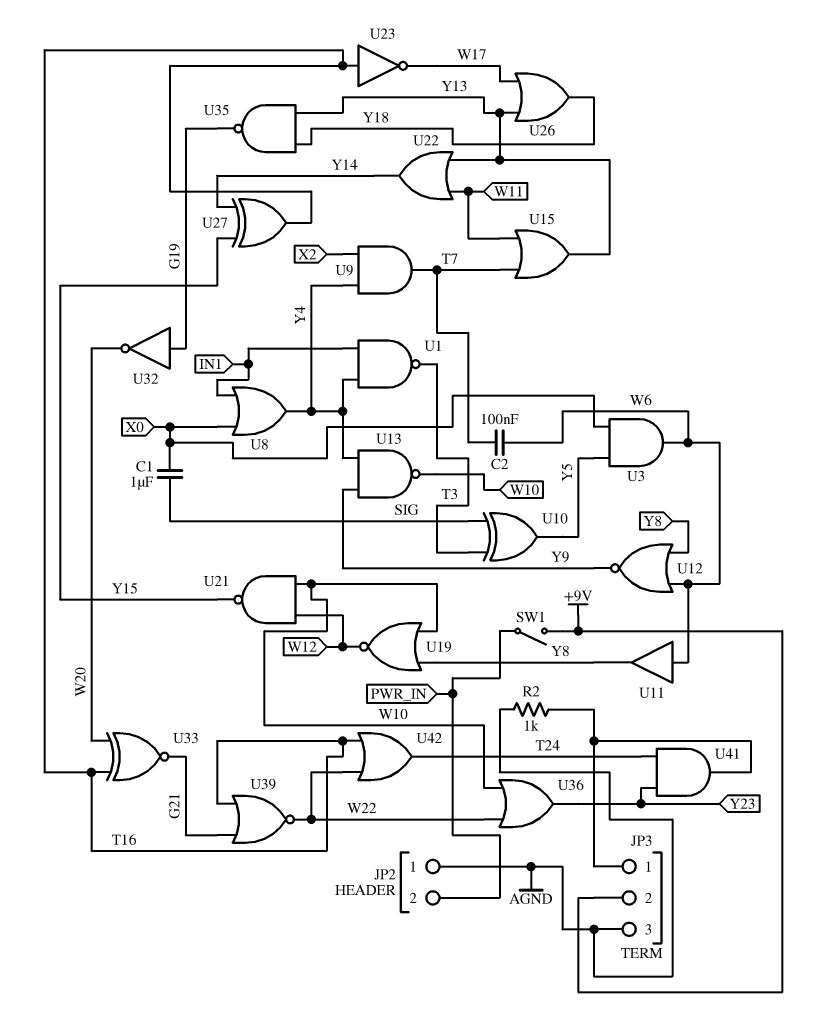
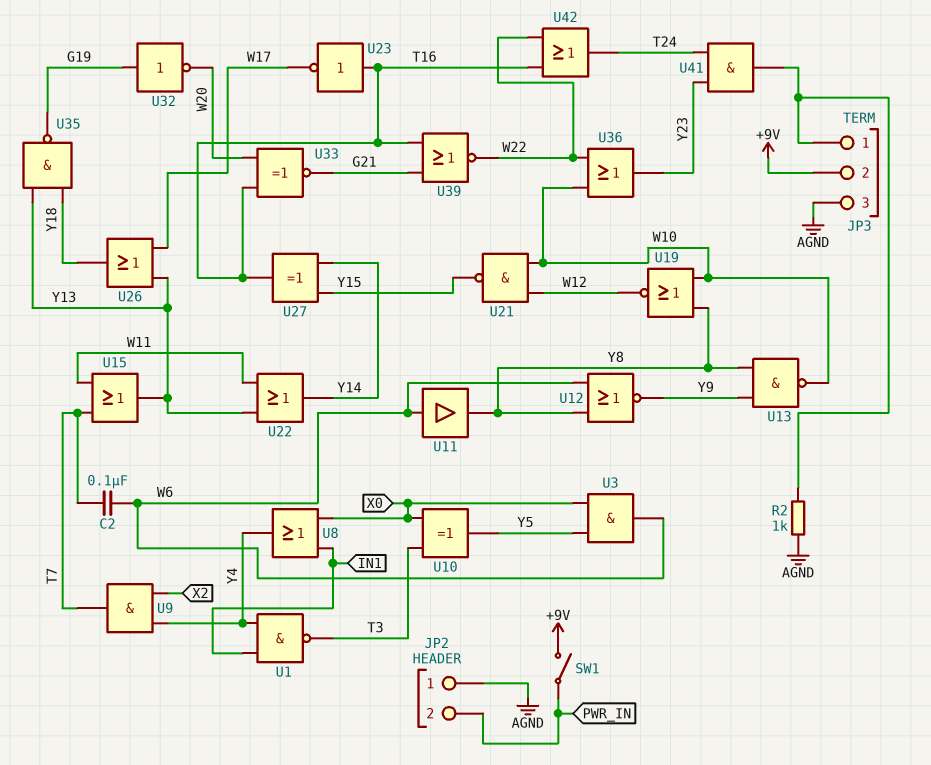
C1: 1uF (SIG, X0) -> none
U10: XOR (in SIG, in T3, out Y5) -> XOR (in T3, in X0, out Y5)
U13: NAND (in Y4, in Y9, out W10) -> NAND (in Y8, in Y9, out W10)

